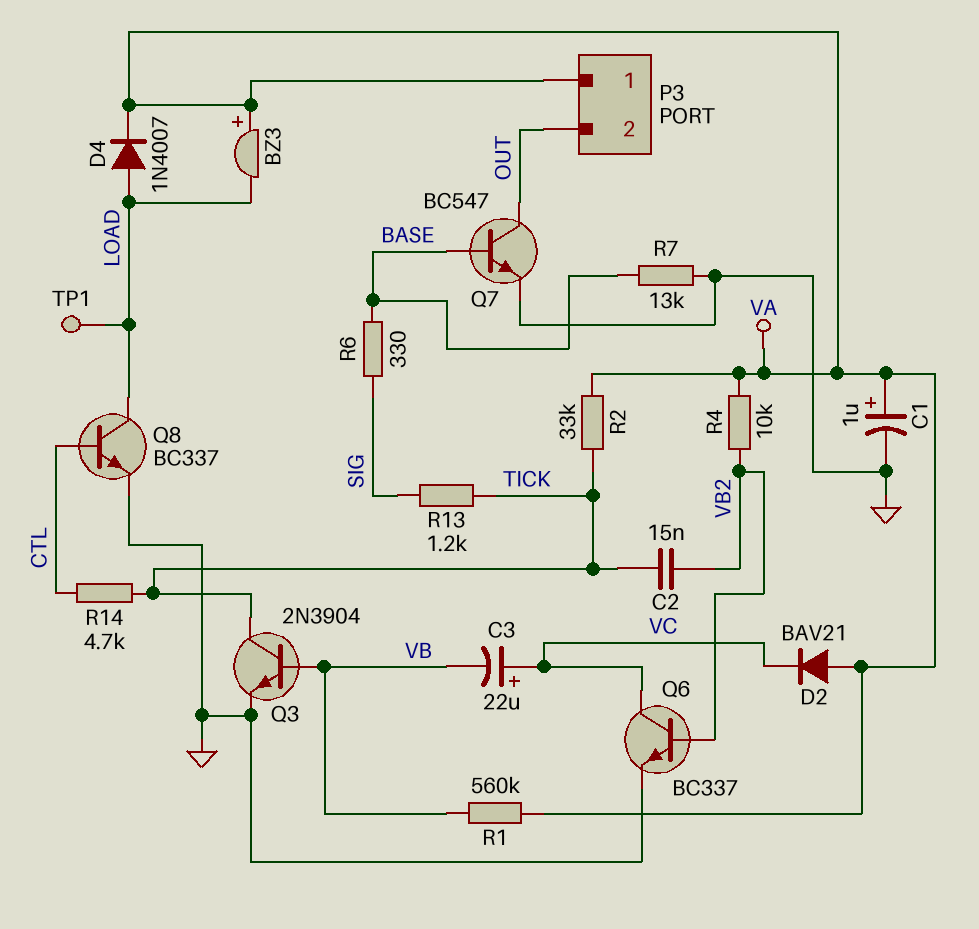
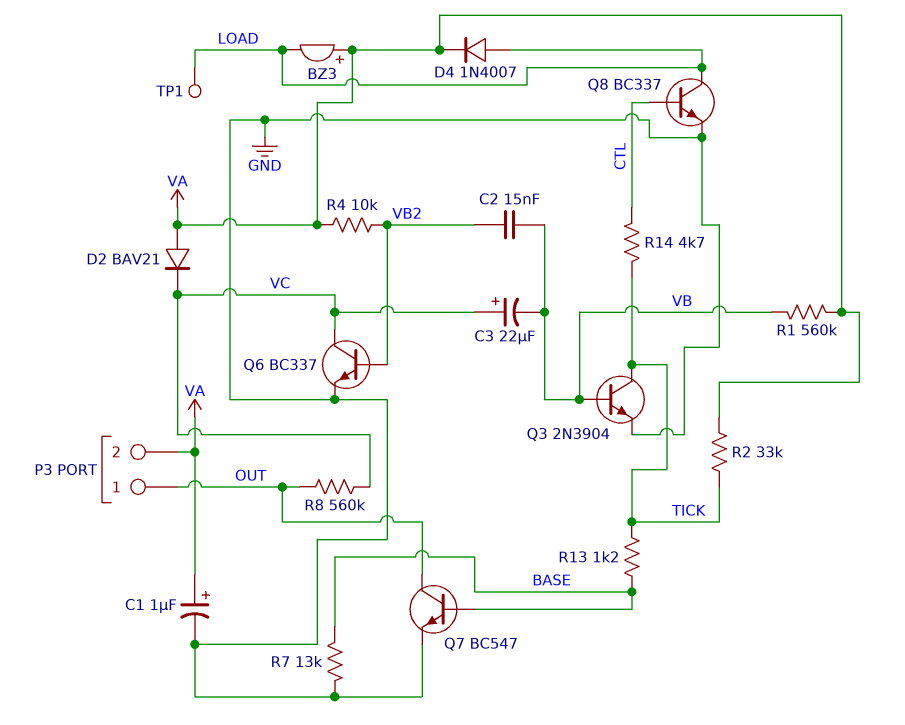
C2: 15nF (TICK, VB2) -> 15nF (VB, VB2)
P3 pin 1: VA -> OUT
P3 pin 2: OUT -> VA
R6: 330 (BASE, SIG) -> none
R8: none -> 560k (OUT, VC)
R13: 1.2k (SIG, TICK) -> 1.2k (BASE, TICK)

